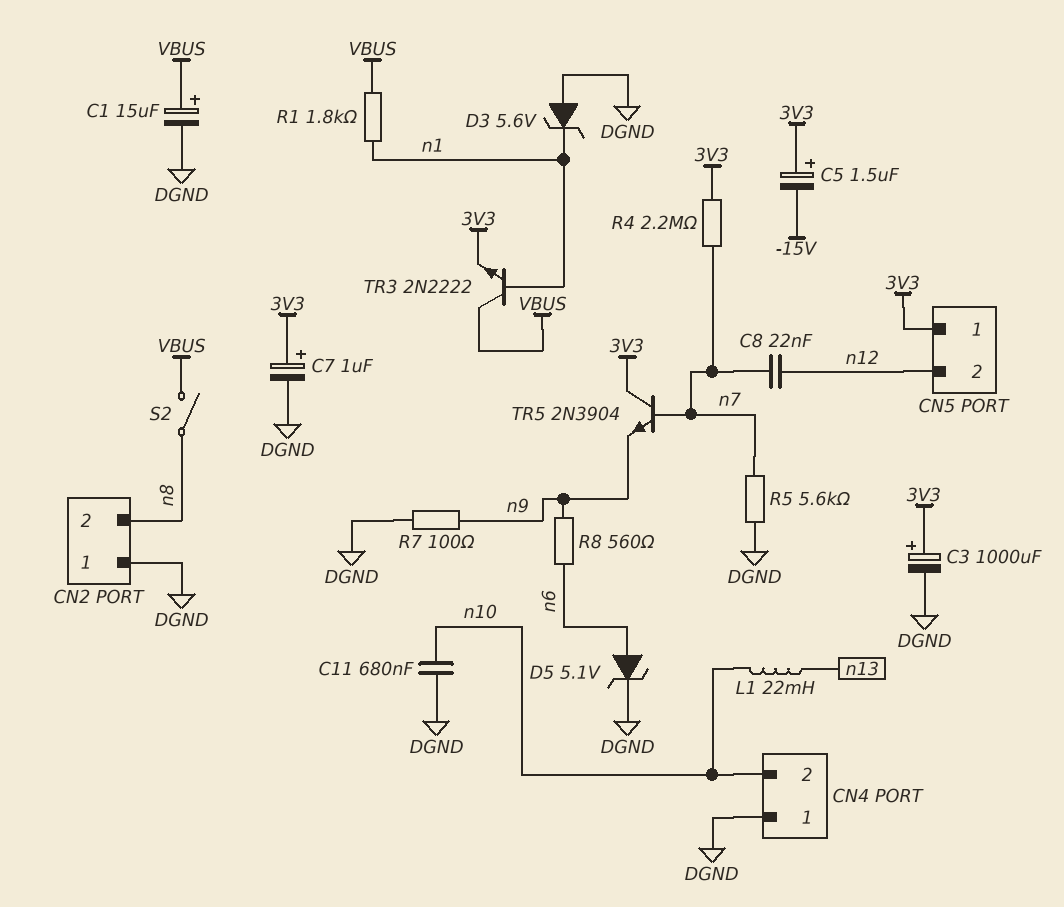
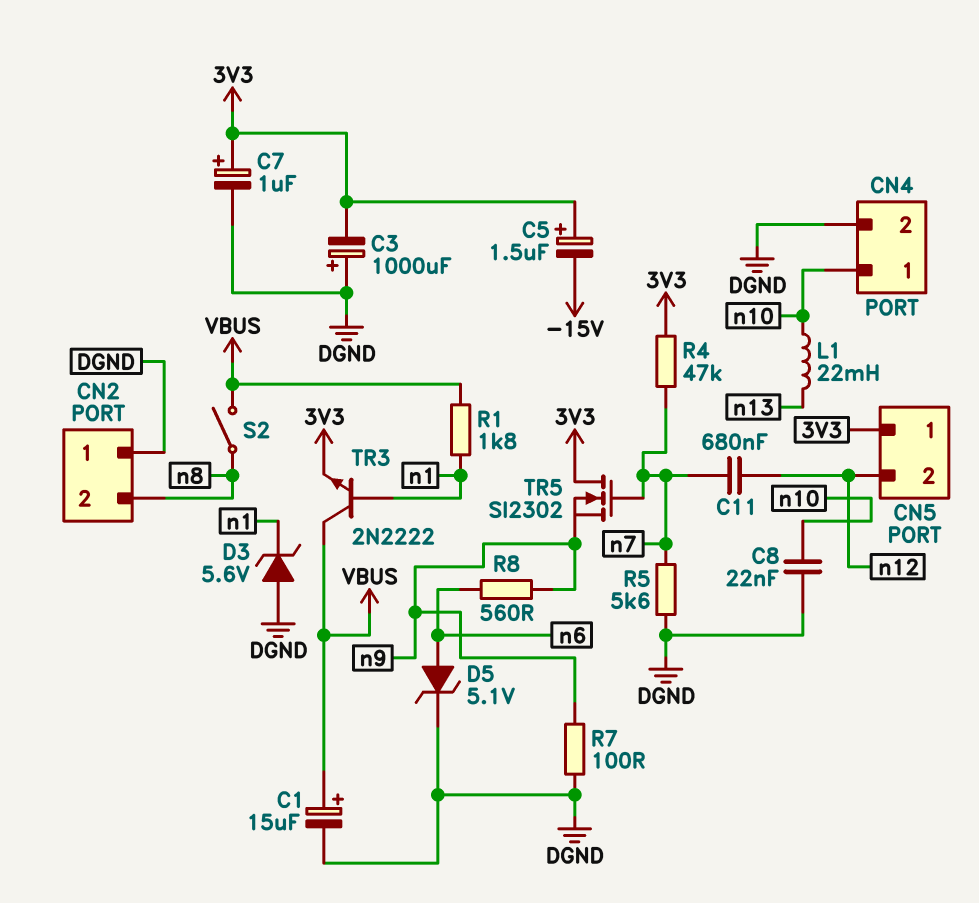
C3: 1000uF (plus 3V3, minus DGND) -> 1000uF (plus DGND, minus 3V3)
C8: 22nF (n7, n12) -> 22nF (DGND, n10)
C11: 680nF (DGND, n10) -> 680nF (n7, n12)
CN4 pin 1: DGND -> n10
CN4 pin 2: n10 -> DGND
R4: 2.2M (3V3, n7) -> 47k (3V3, n7)
TR5: NPN 2N3904 (B n7, C 3V3, E n9) -> NMOS SI2302 (G n7, D 3V3, S n9)

